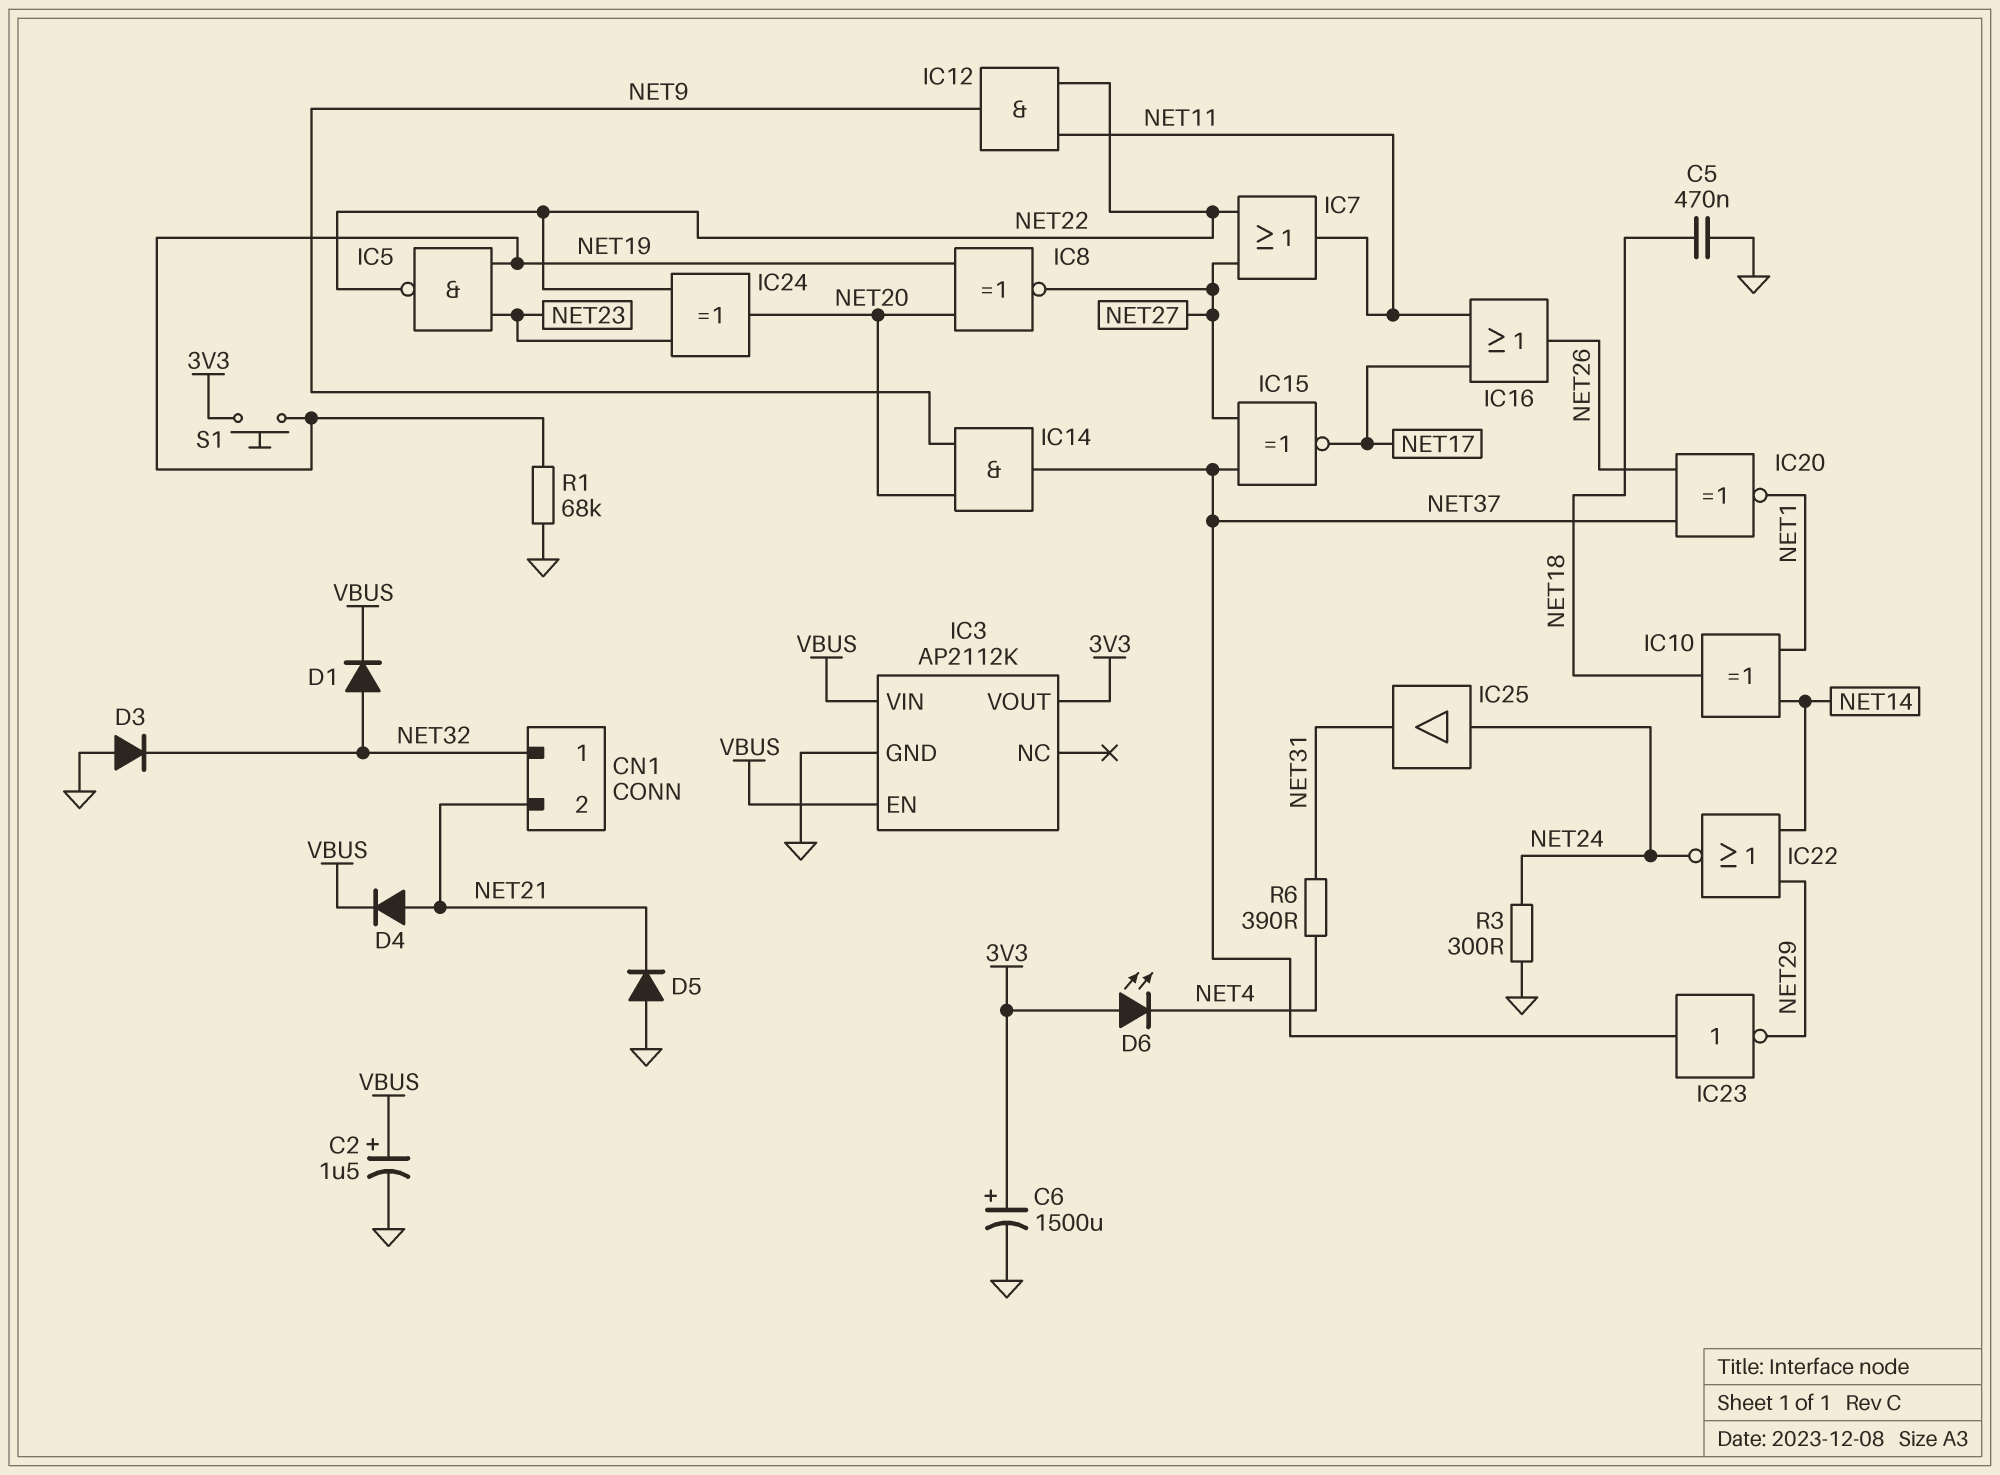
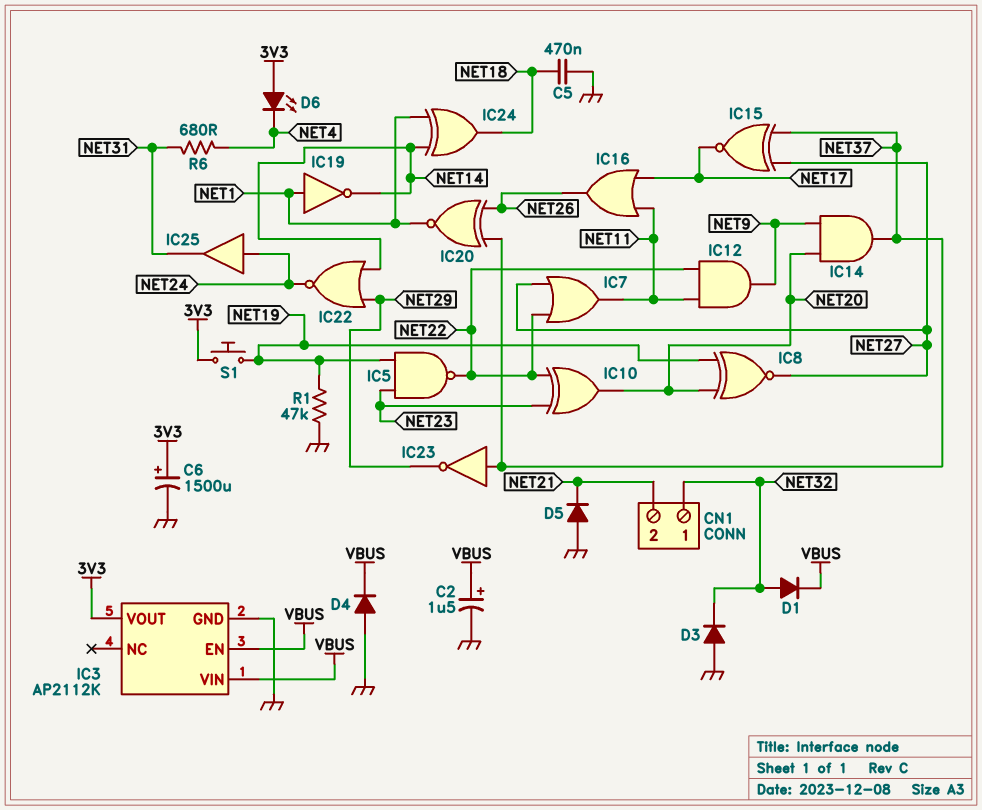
D4: diode (A NET21, K VBUS) -> diode (A GND, K VBUS)
IC10: XOR (in NET1, in NET14, out NET18) -> XOR (in NET22, in NET23, out NET20)
IC19: none -> NOT (in NET1, out NET14)
IC24: XOR (in NET22, in NET23, out NET20) -> XOR (in NET1, in NET14, out NET18)
R1: 68k (GND, NET19) -> 47k (GND, NET19)
R3: 300 (GND, NET24) -> none
R6: 390 (NET4, NET31) -> 680 (NET4, NET31)

